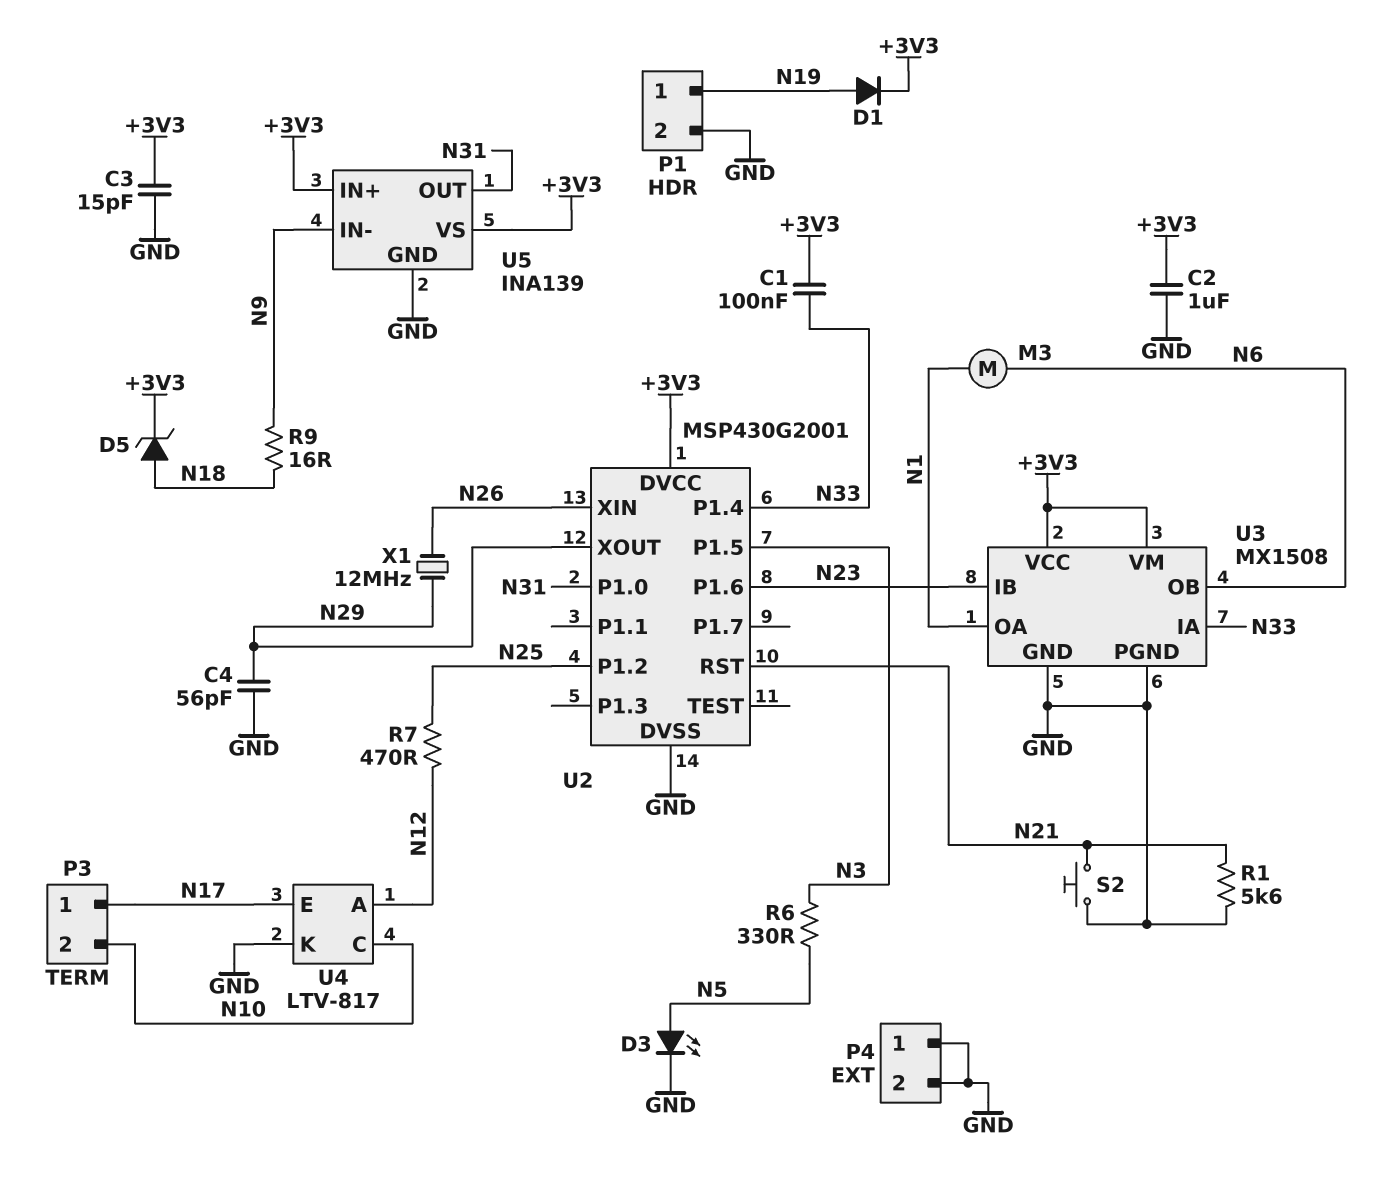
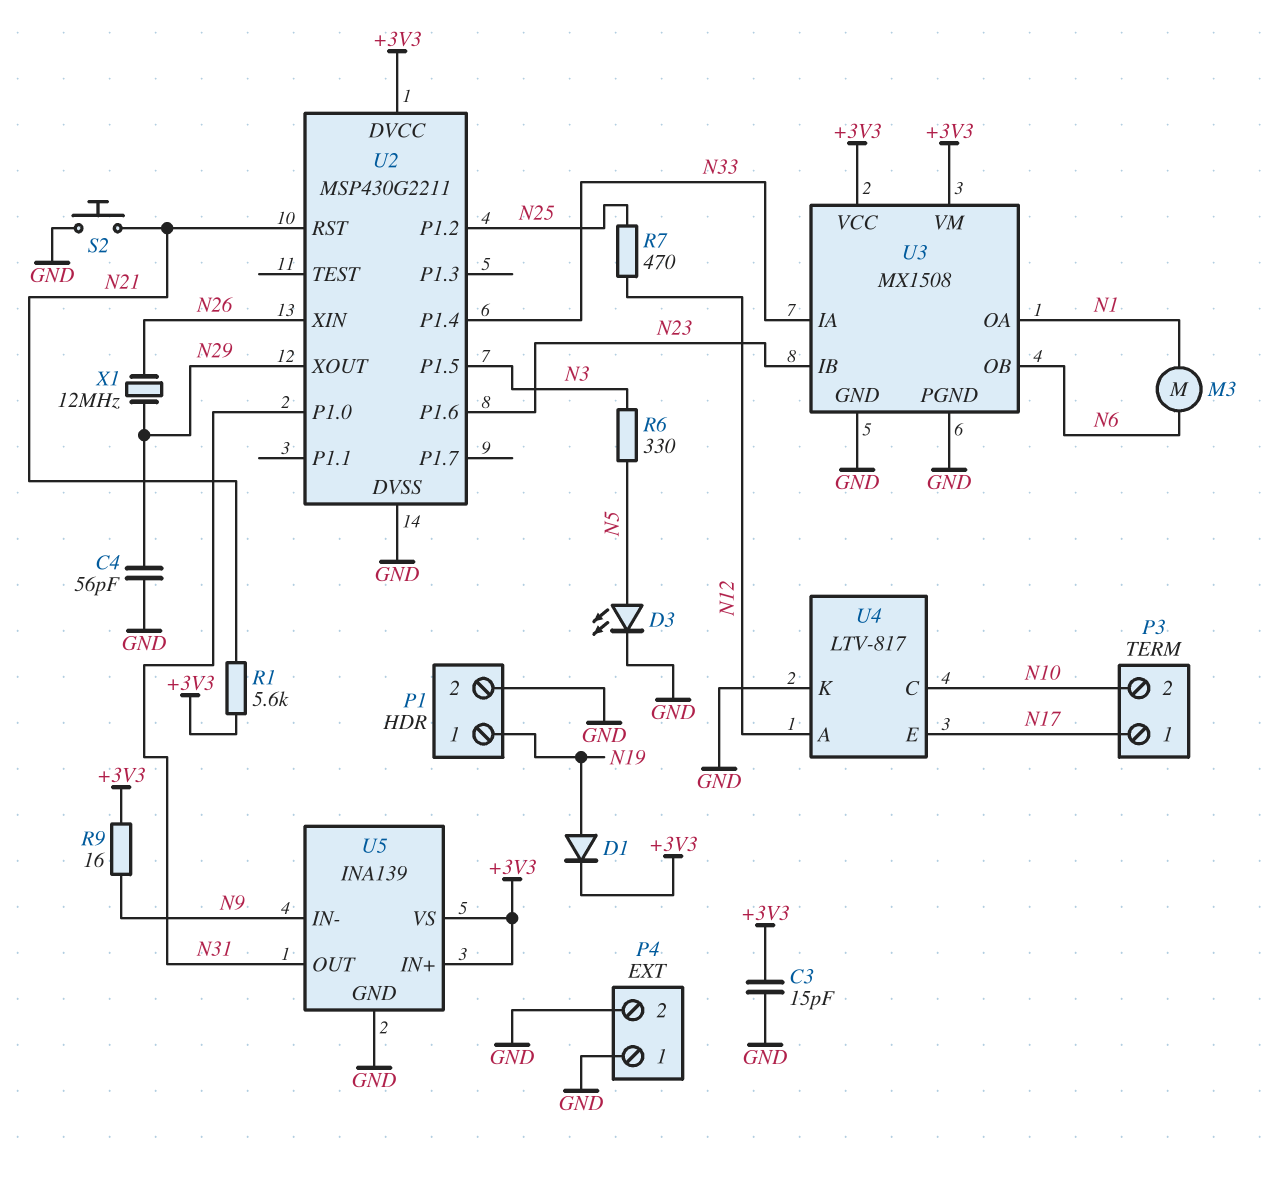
C1: 100nF (+3V3, N33) -> none
C2: 1uF (+3V3, GND) -> none
D5: zener (A N18, K +3V3) -> none
R1: 5.6k (GND, N21) -> 5.6k (+3V3, N21)
R9: 16 (N9, N18) -> 16 (+3V3, N9)
U2: MSP430G2001 -> MSP430G2211

